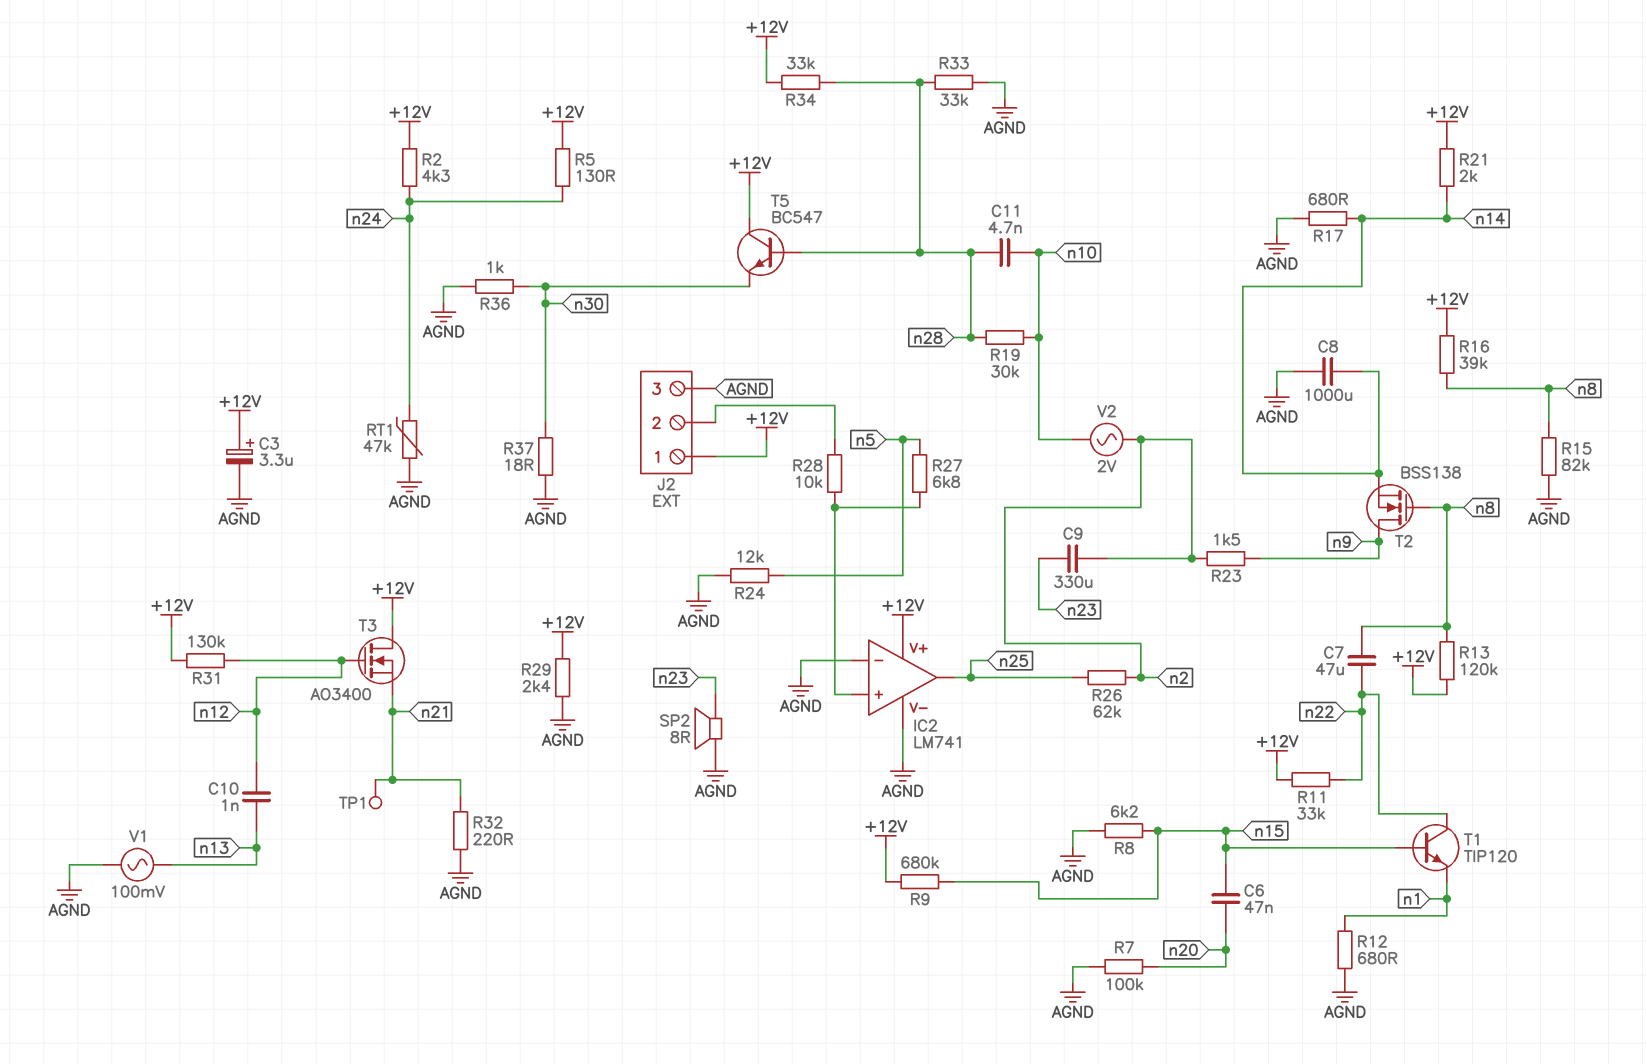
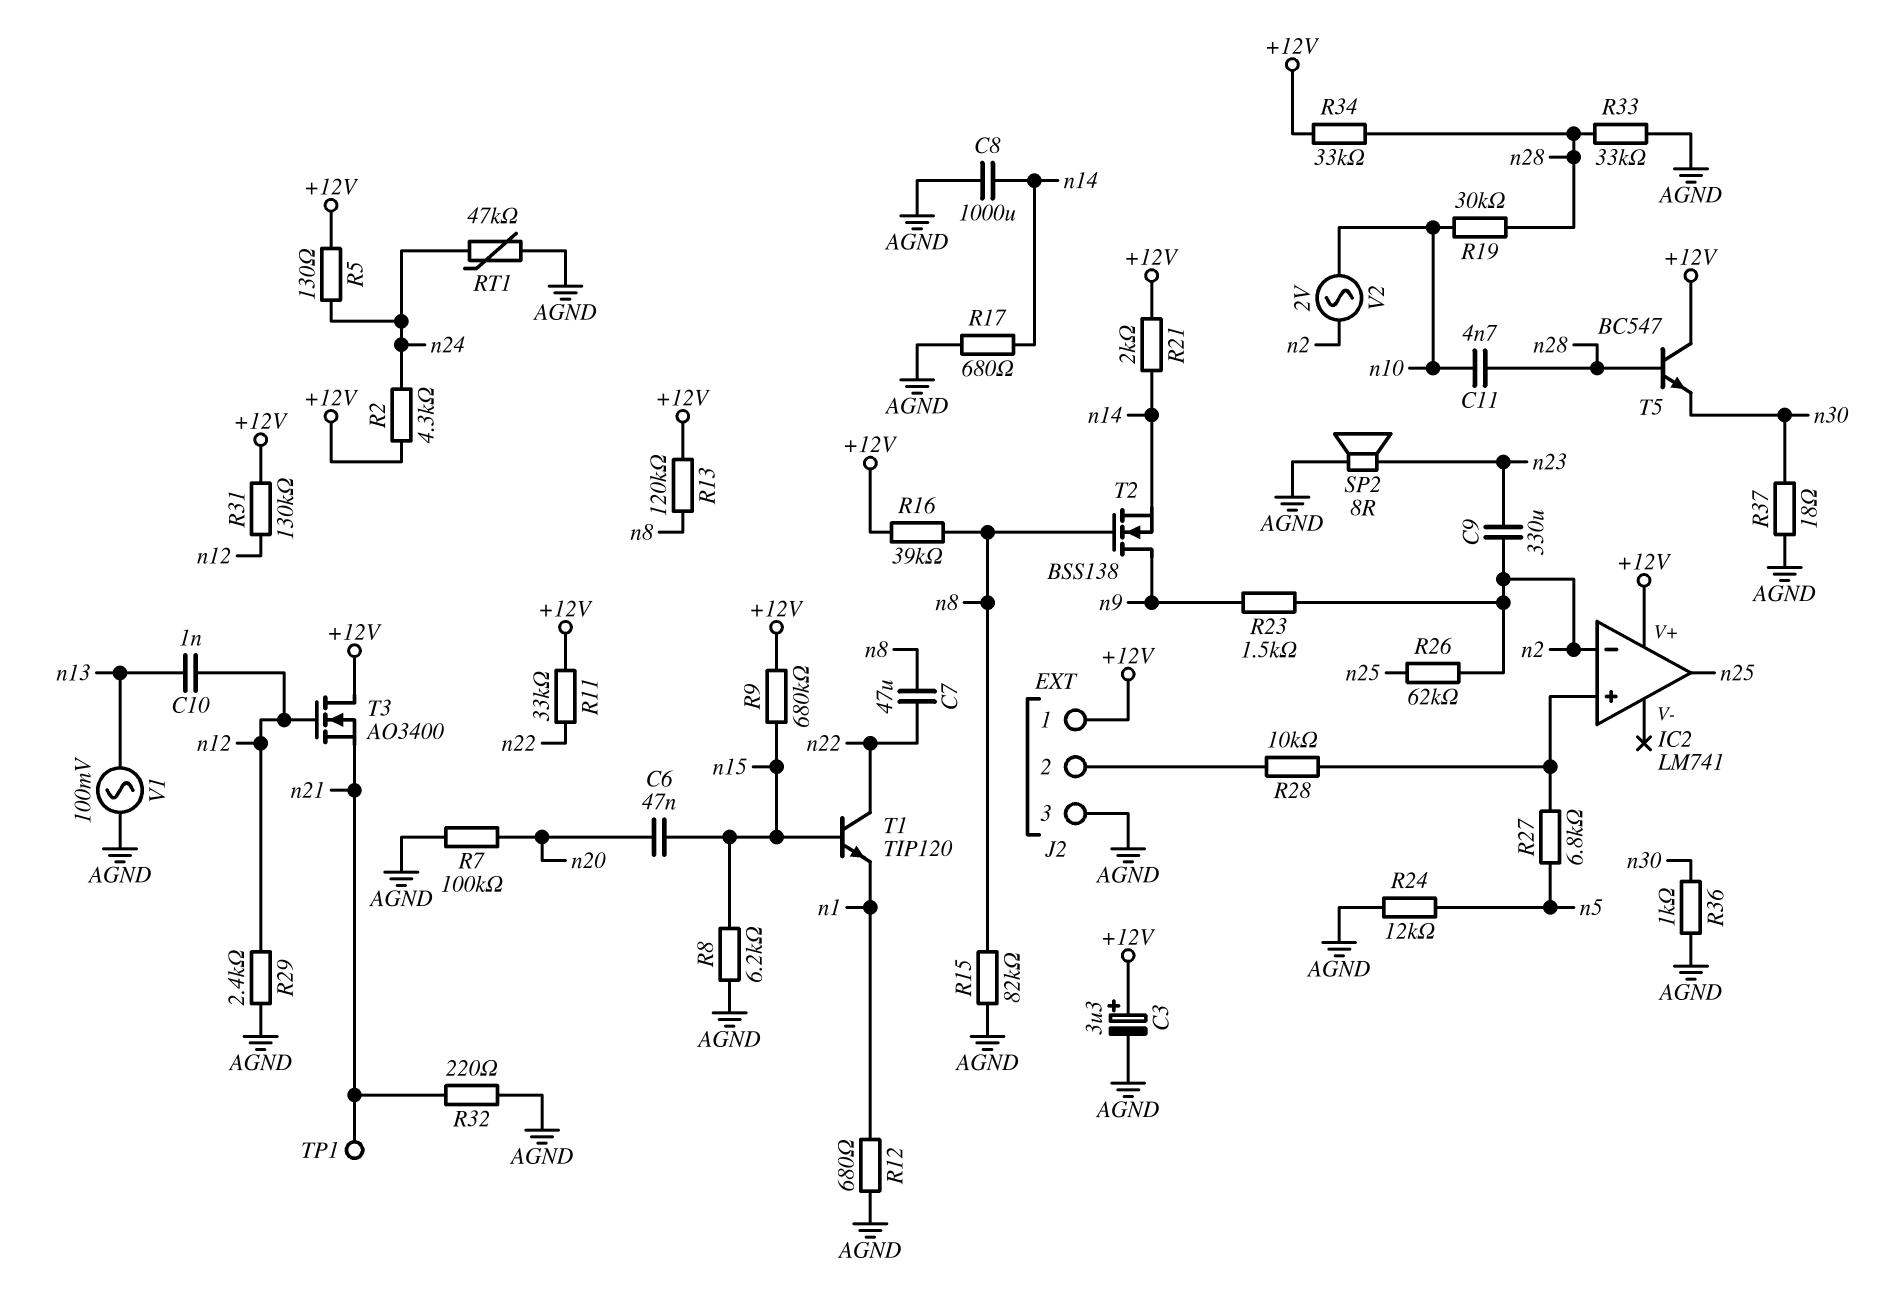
IC2 pin V-: AGND -> none
IC2 pin in-: AGND -> n2
R29: 2.4k (+12V, AGND) -> 2.4k (AGND, n12)

